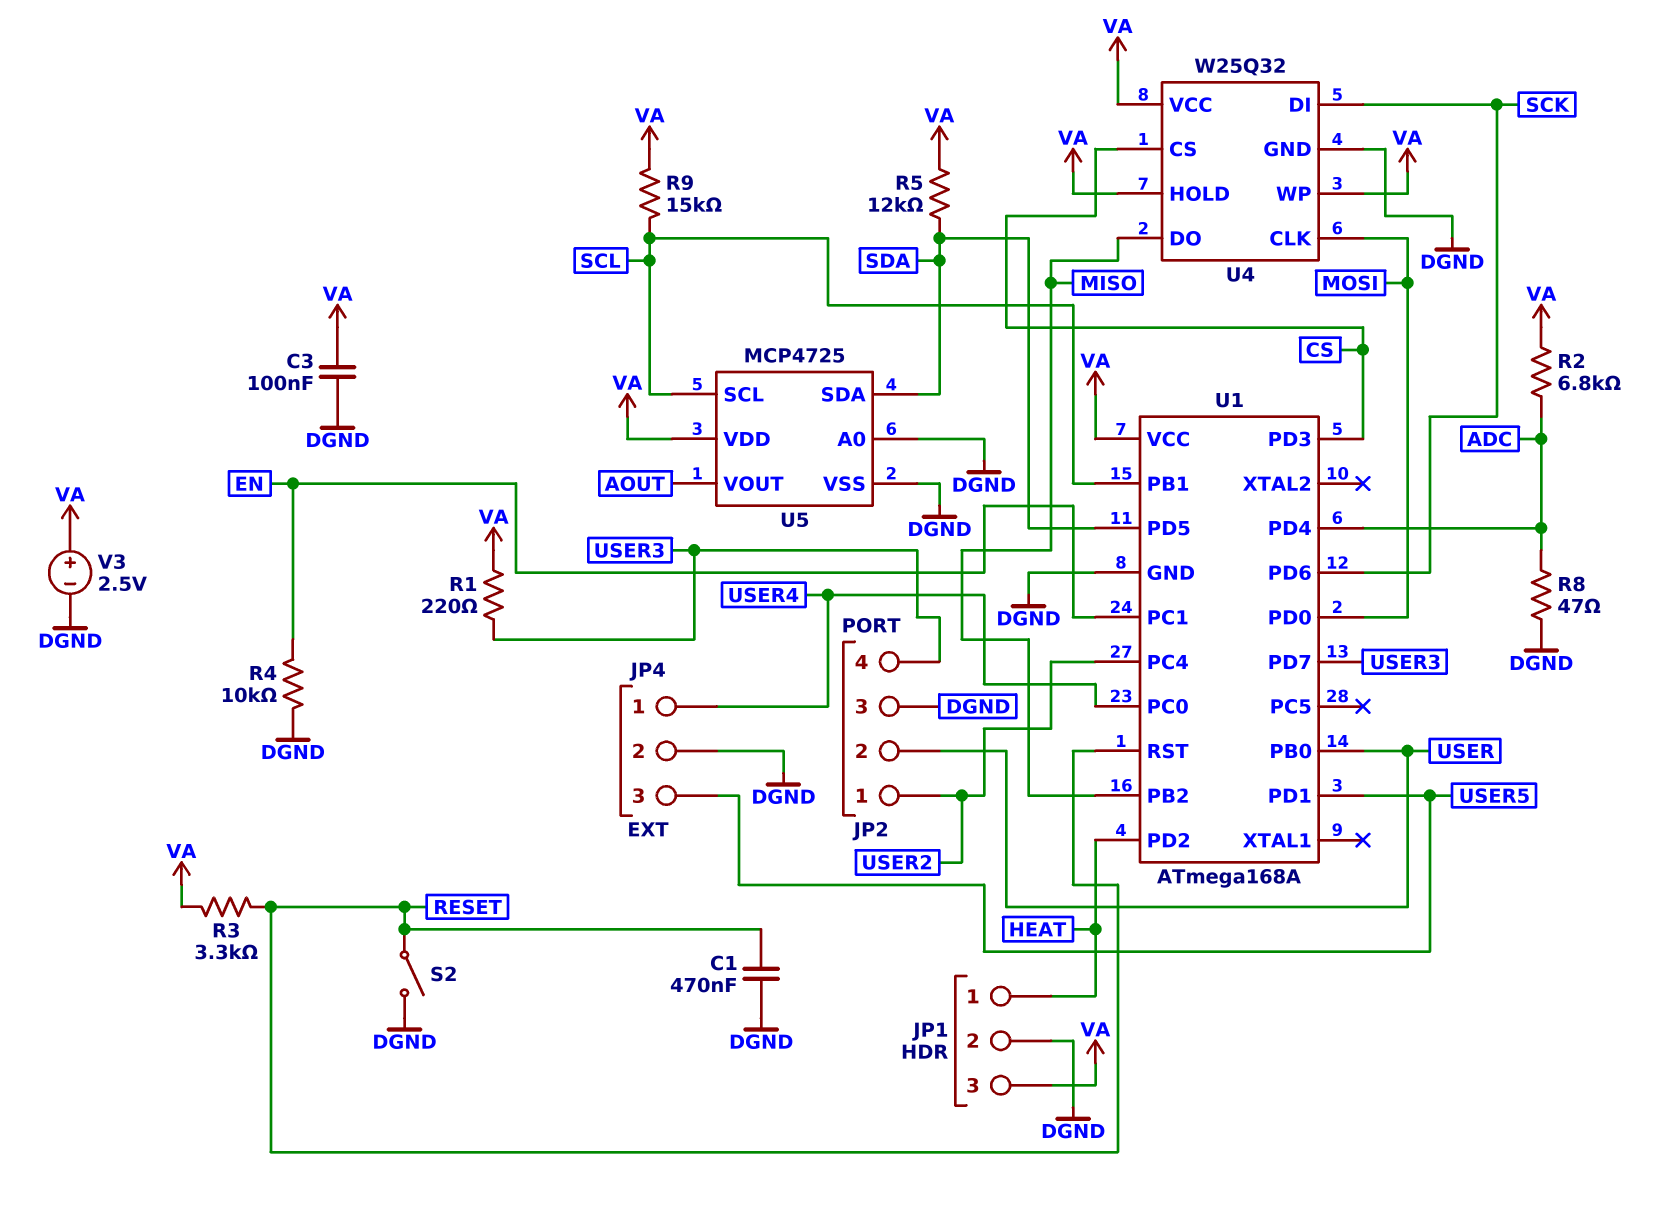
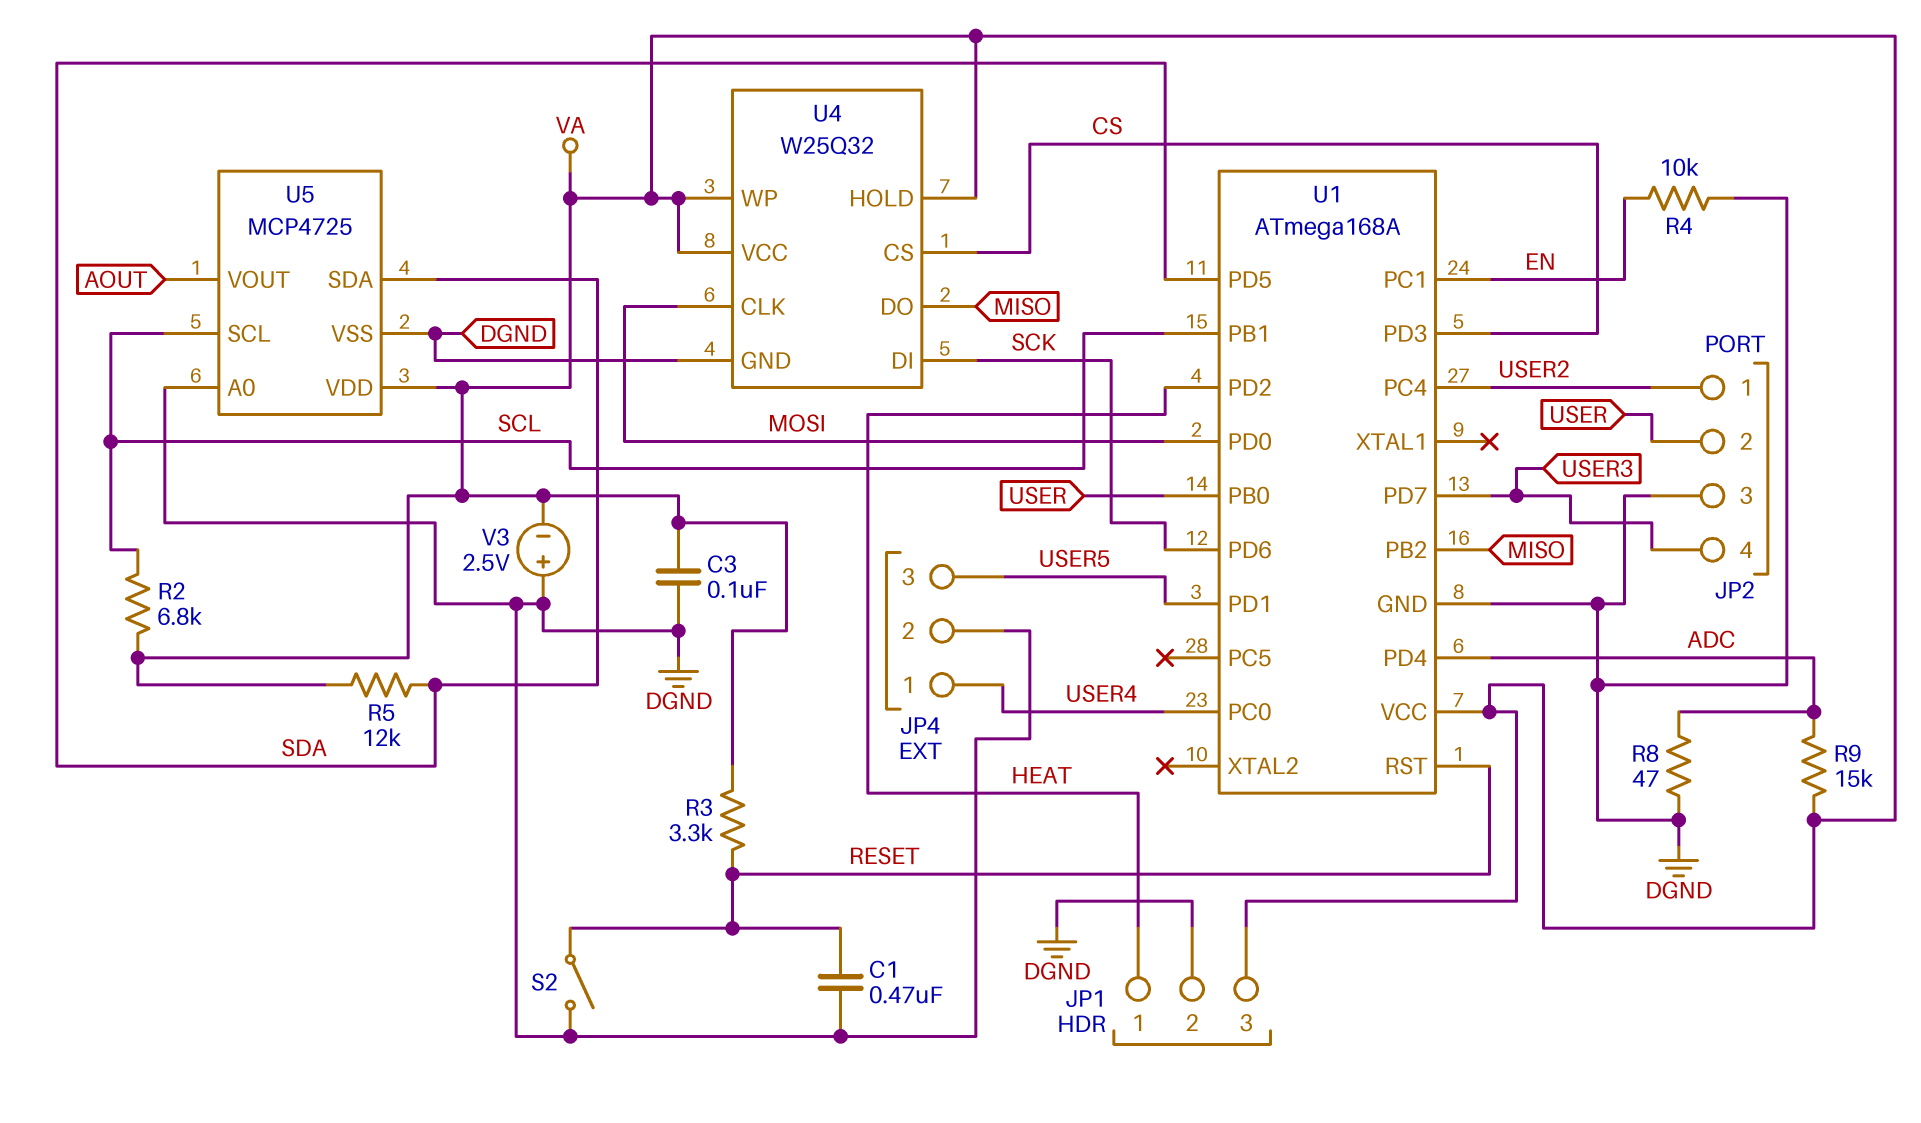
R1: 220 (USER3, VA) -> none
R2: 6.8k (ADC, VA) -> 6.8k (SCL, VA)
R9: 15k (SCL, VA) -> 15k (ADC, VA)
V3: 2.5V (plus VA, minus DGND) -> 2.5V (plus DGND, minus VA)

